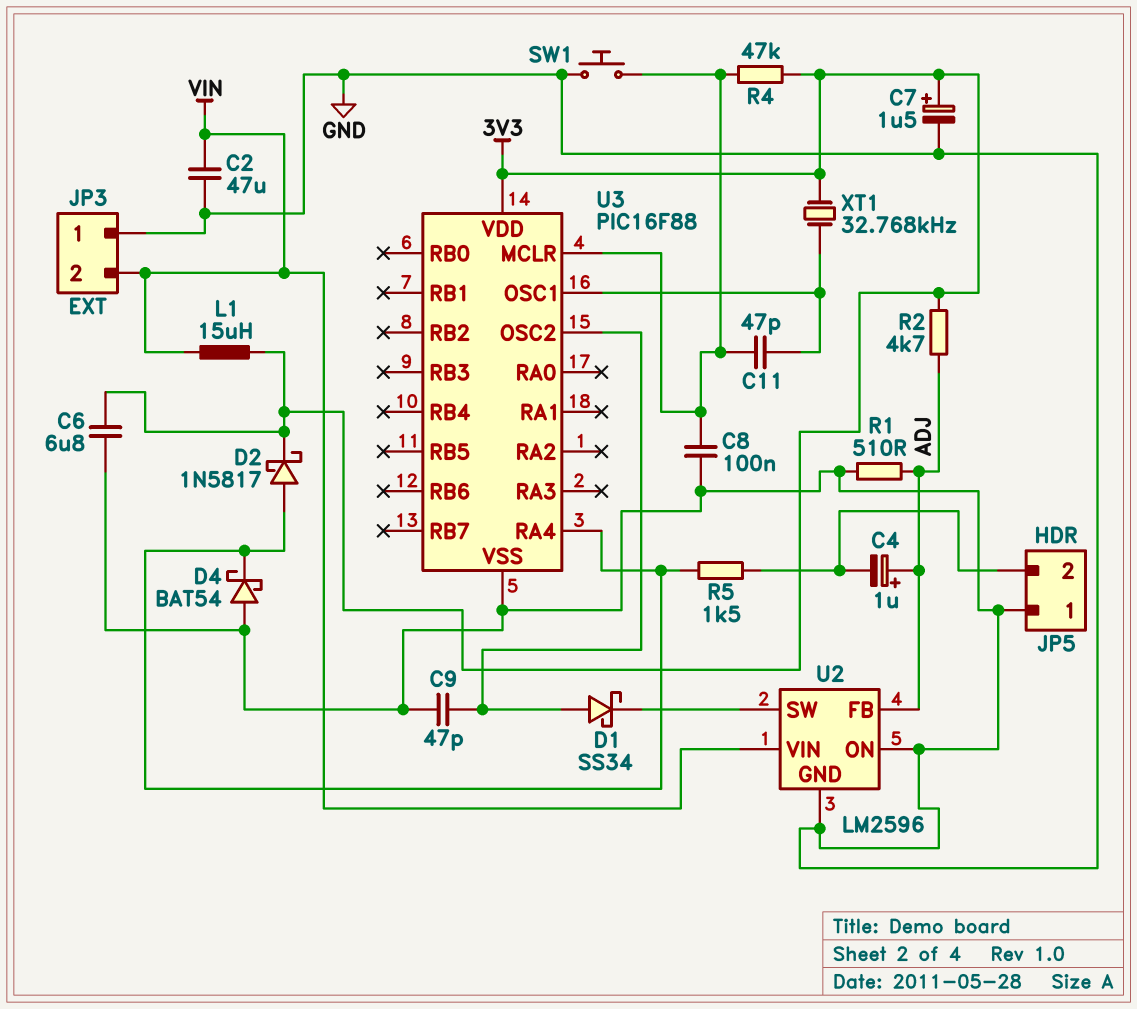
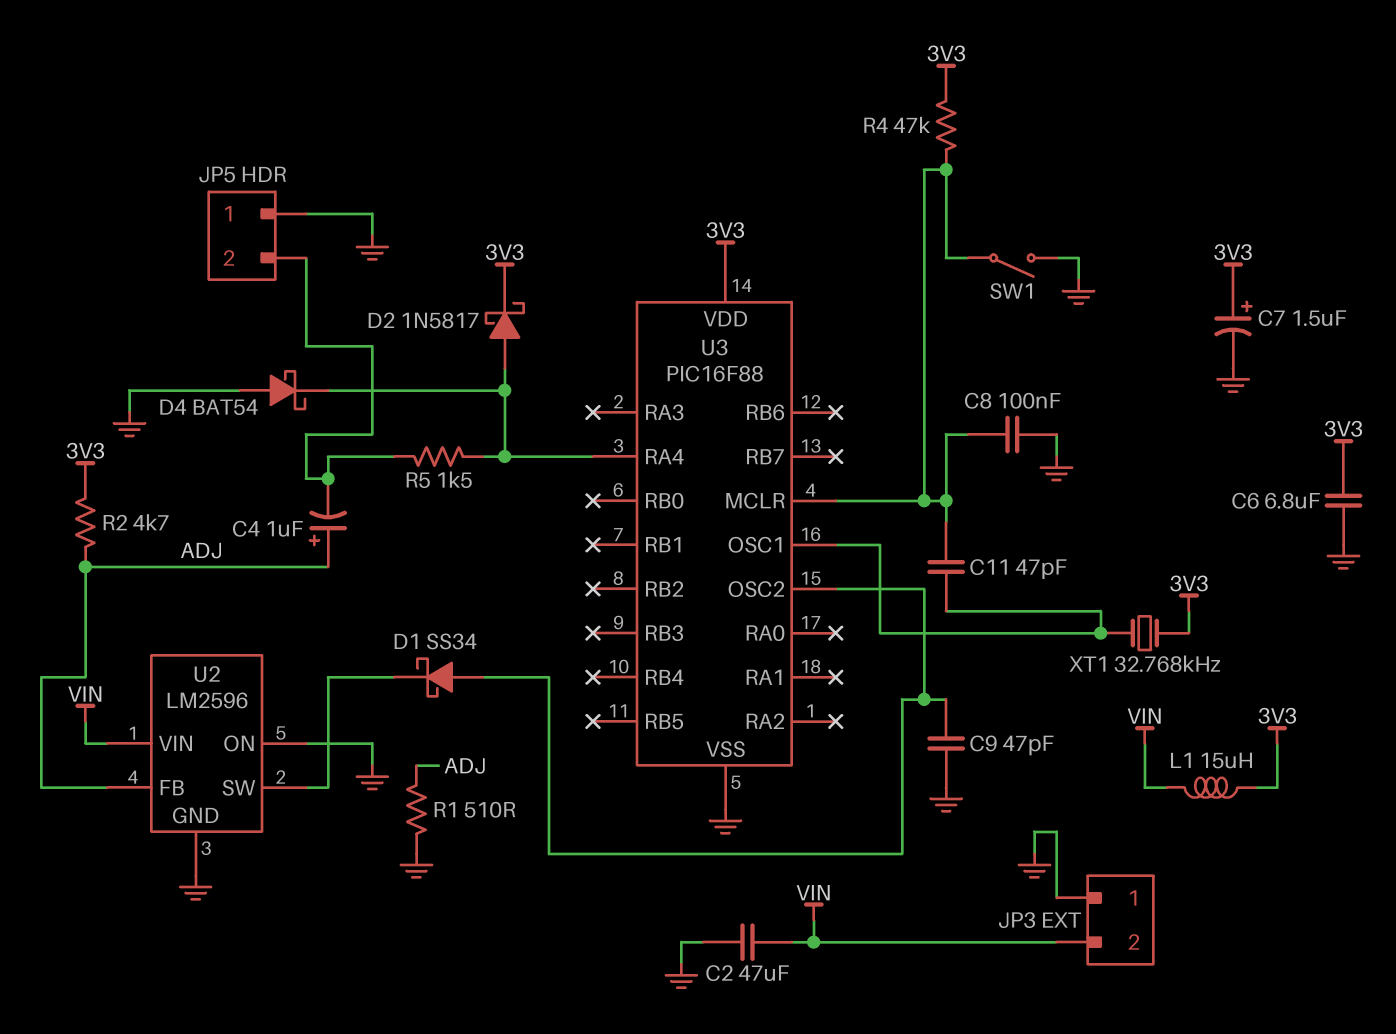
SW1: button (GND, U3/MCLR) -> switch (GND, U3/MCLR)

